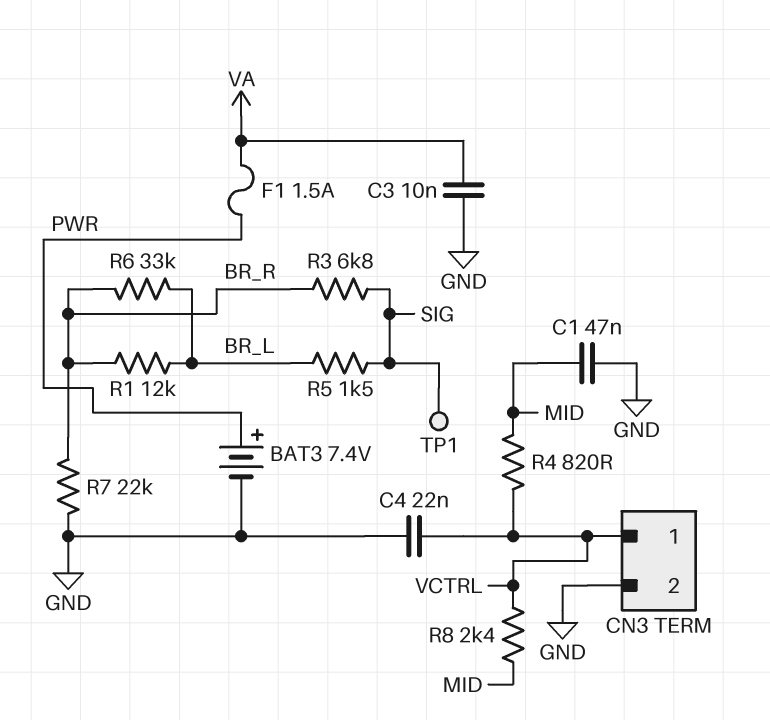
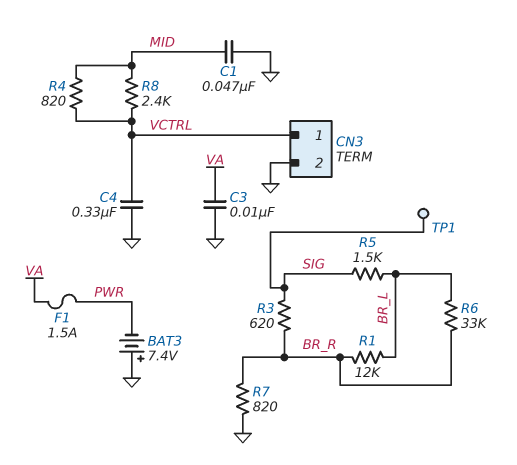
BAT3: 7.4V (plus PWR, minus GND) -> 7.4V (plus GND, minus PWR)
C4: 22nF (GND, VCTRL) -> 330nF (GND, VCTRL)
R3: 6.8k (BR_R, SIG) -> 620 (BR_R, SIG)
R7: 22k (BR_R, GND) -> 820 (BR_R, GND)

